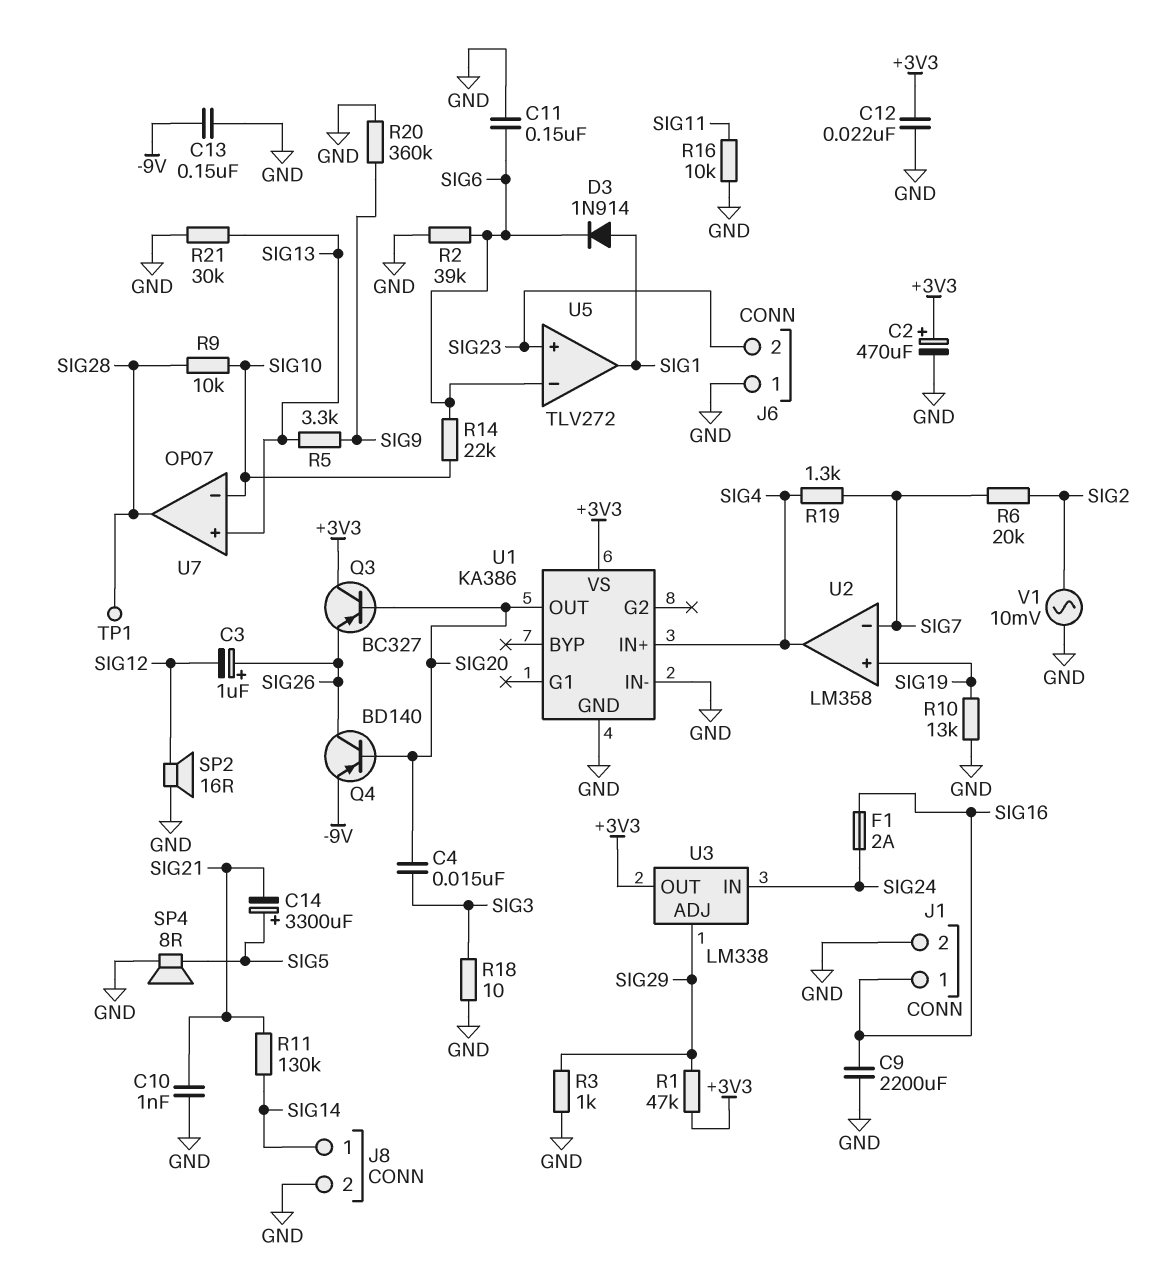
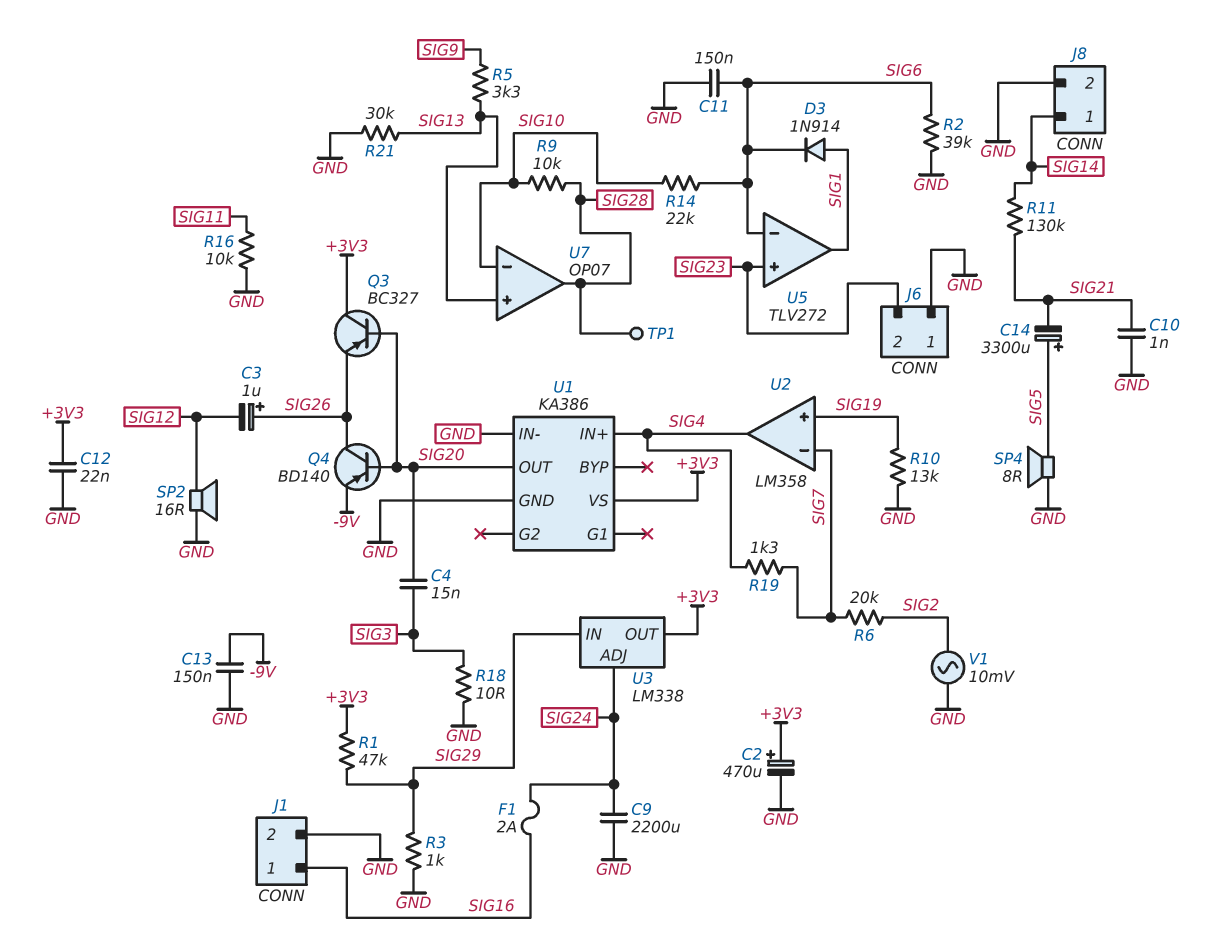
C9: 2200uF (GND, SIG16) -> 2200uF (GND, SIG24)
R20: 360k (GND, SIG9) -> none
U3 pin ADJ: SIG29 -> SIG24
U3 pin IN: SIG24 -> SIG29

